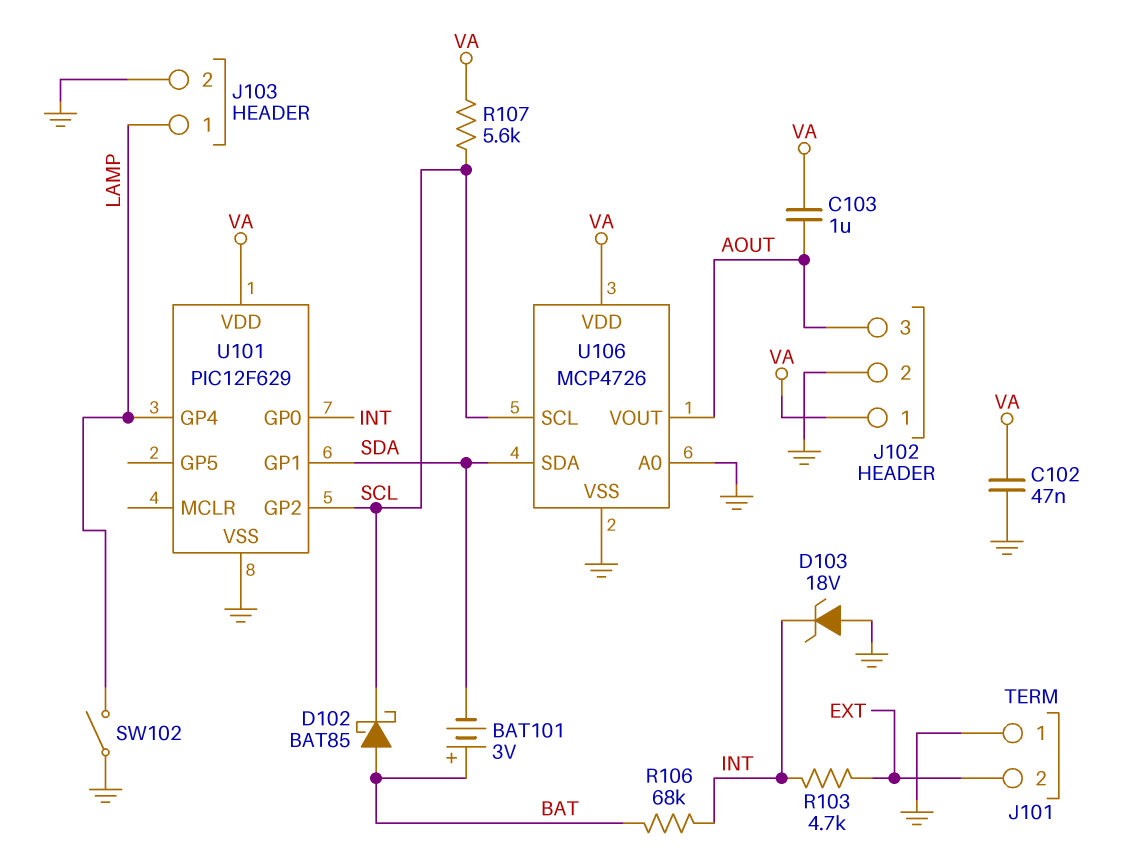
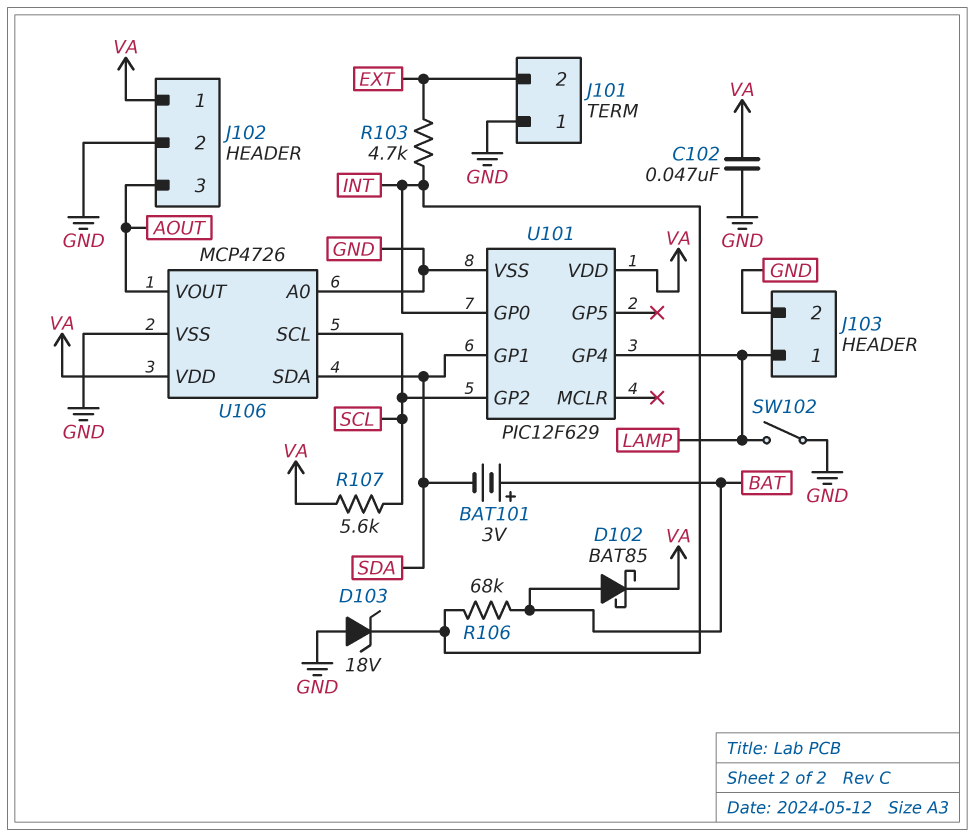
C103: 1uF (AOUT, VA) -> none
D102: schottky BAT85 (A BAT, K SCL) -> schottky BAT85 (A BAT, K VA)

